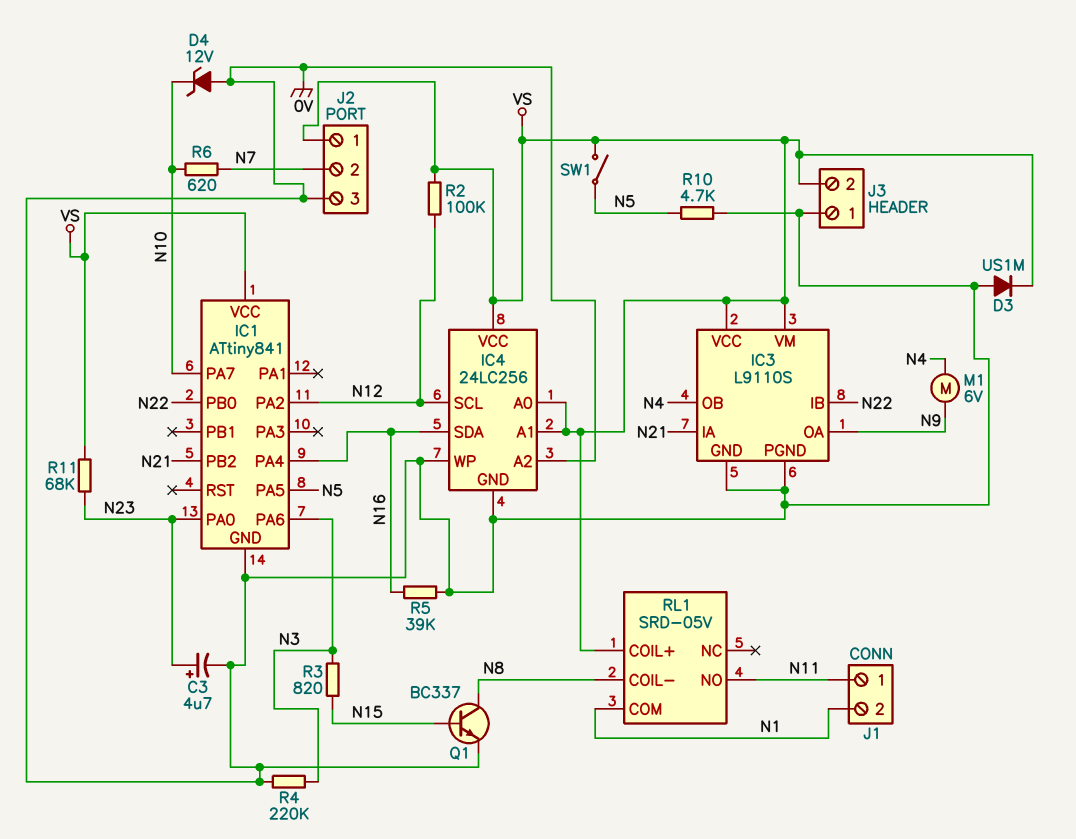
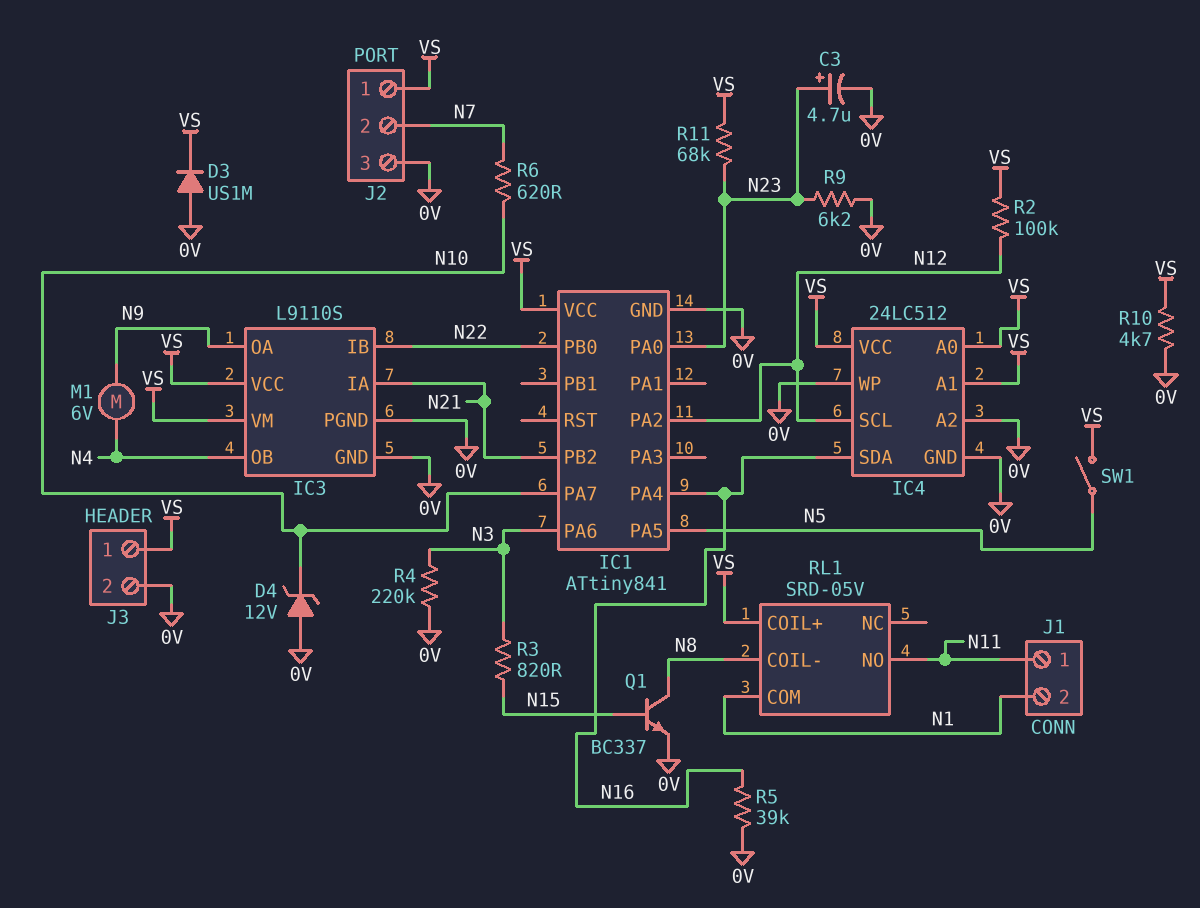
IC4: 24LC256 -> 24LC512
J3 pin 1: 0V -> VS
J3 pin 2: VS -> 0V
R9: none -> 6.2k (0V, N23)
R10: 4.7k (0V, N5) -> 4.7k (0V, VS)

